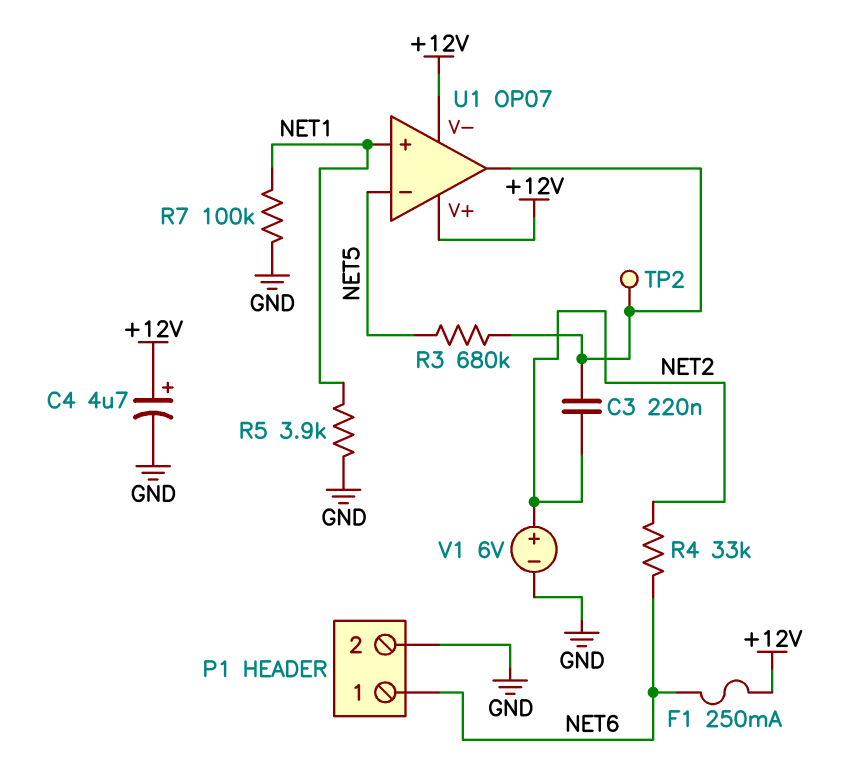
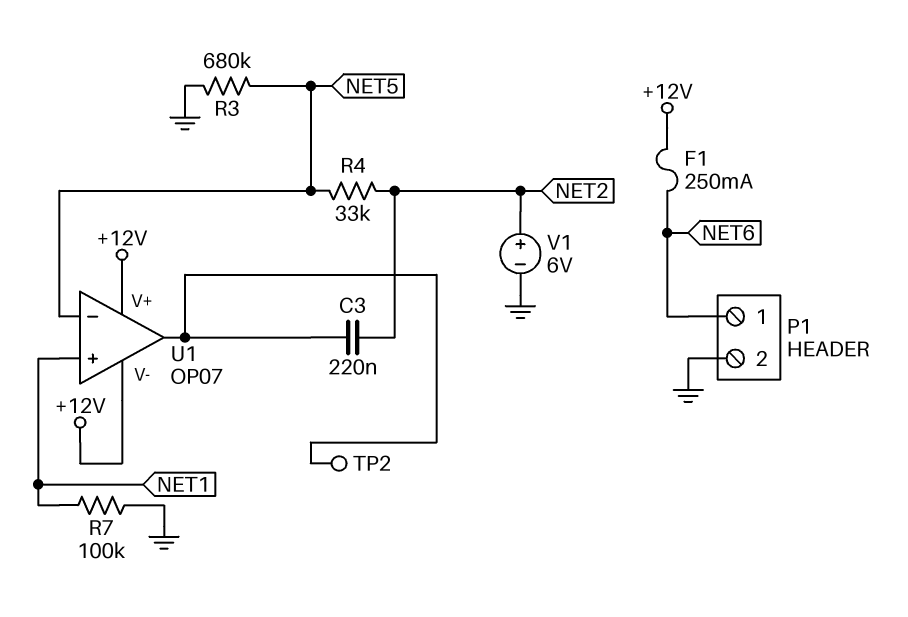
C4: 4.7uF (plus +12V, minus GND) -> none
R3: 680k (NET5, U1/out) -> 680k (GND, NET5)
R4: 33k (NET2, NET6) -> 33k (NET2, NET5)
R5: 3.9k (GND, NET1) -> none

